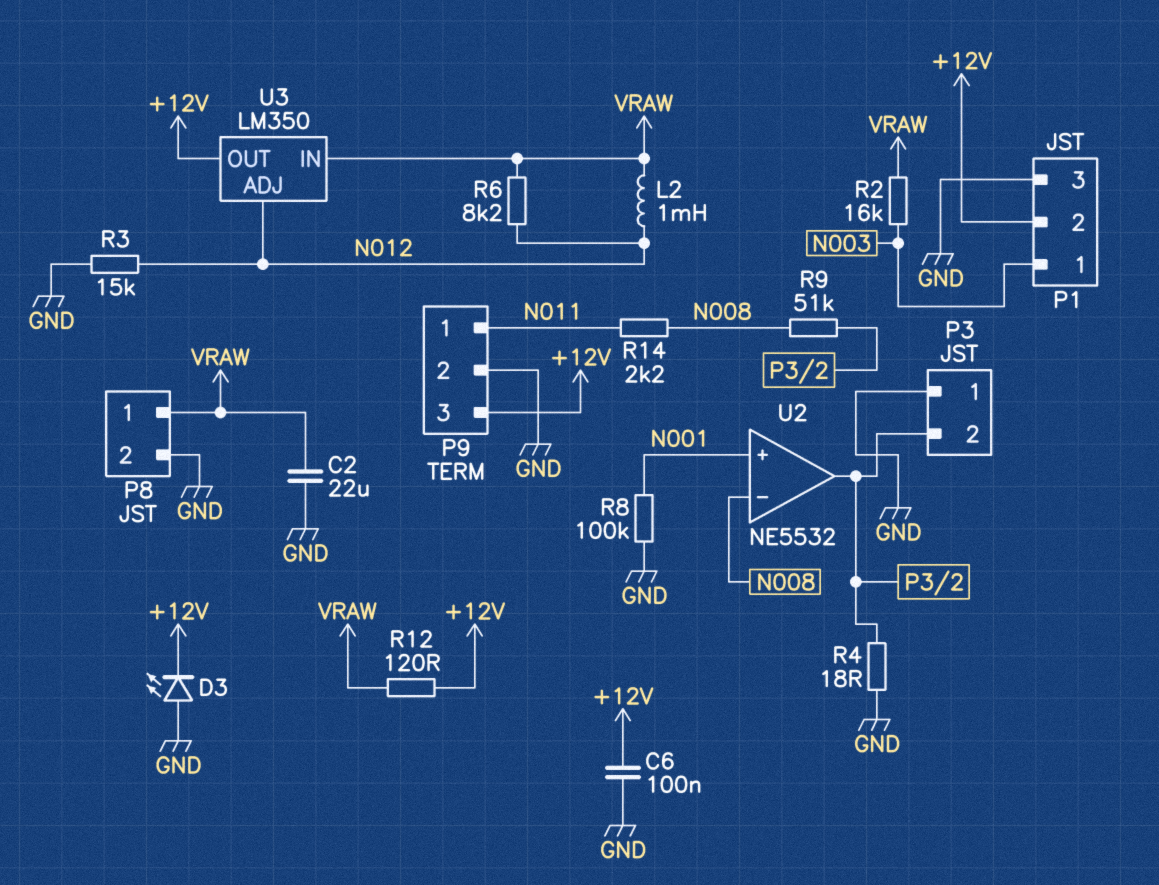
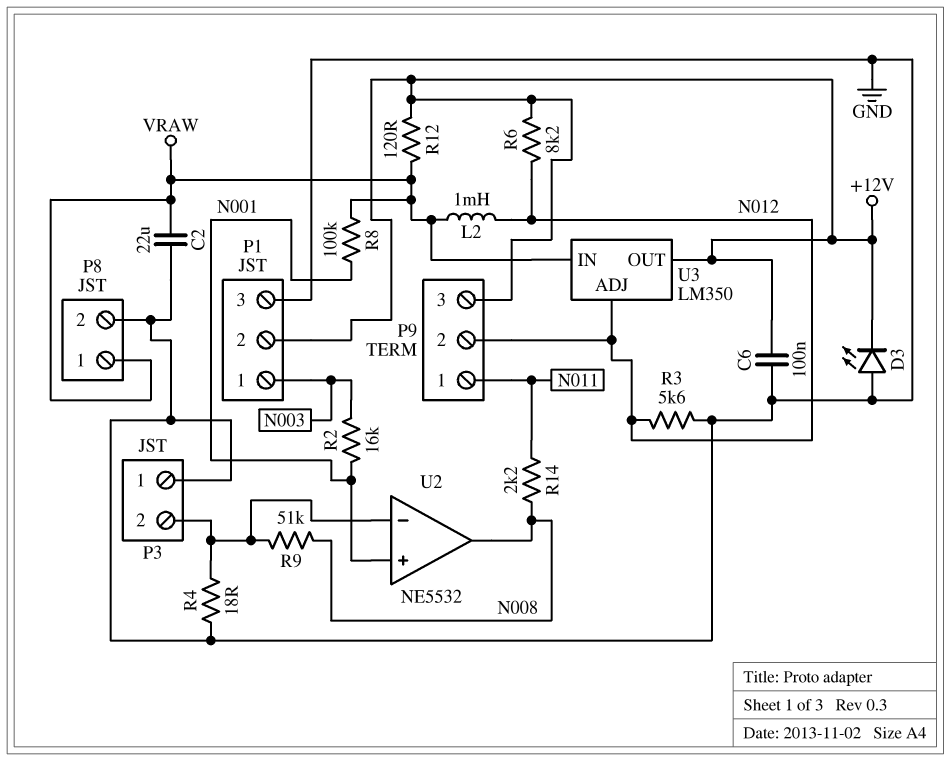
P9 pin 2: GND -> N012
R2: 16k (N003, VRAW) -> 16k (N001, N003)
R3: 15k (GND, N012) -> 5.6k (GND, N012)
R6: 8.2k (N012, VRAW) -> 8.2k (+12V, N012)
R8: 100k (GND, N001) -> 100k (N001, VRAW)
U2 pin in-: N008 -> P3/2
U2 pin out: P3/2 -> N008

